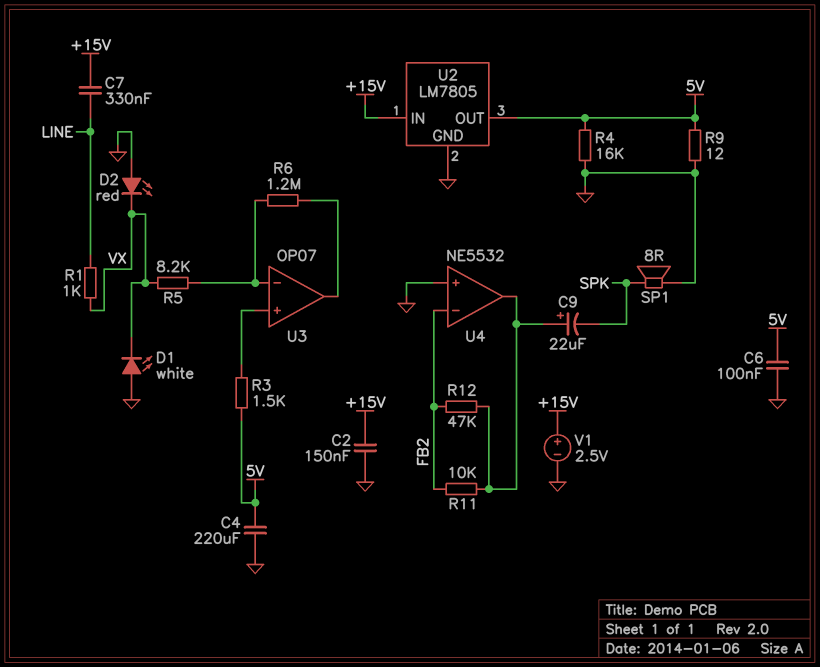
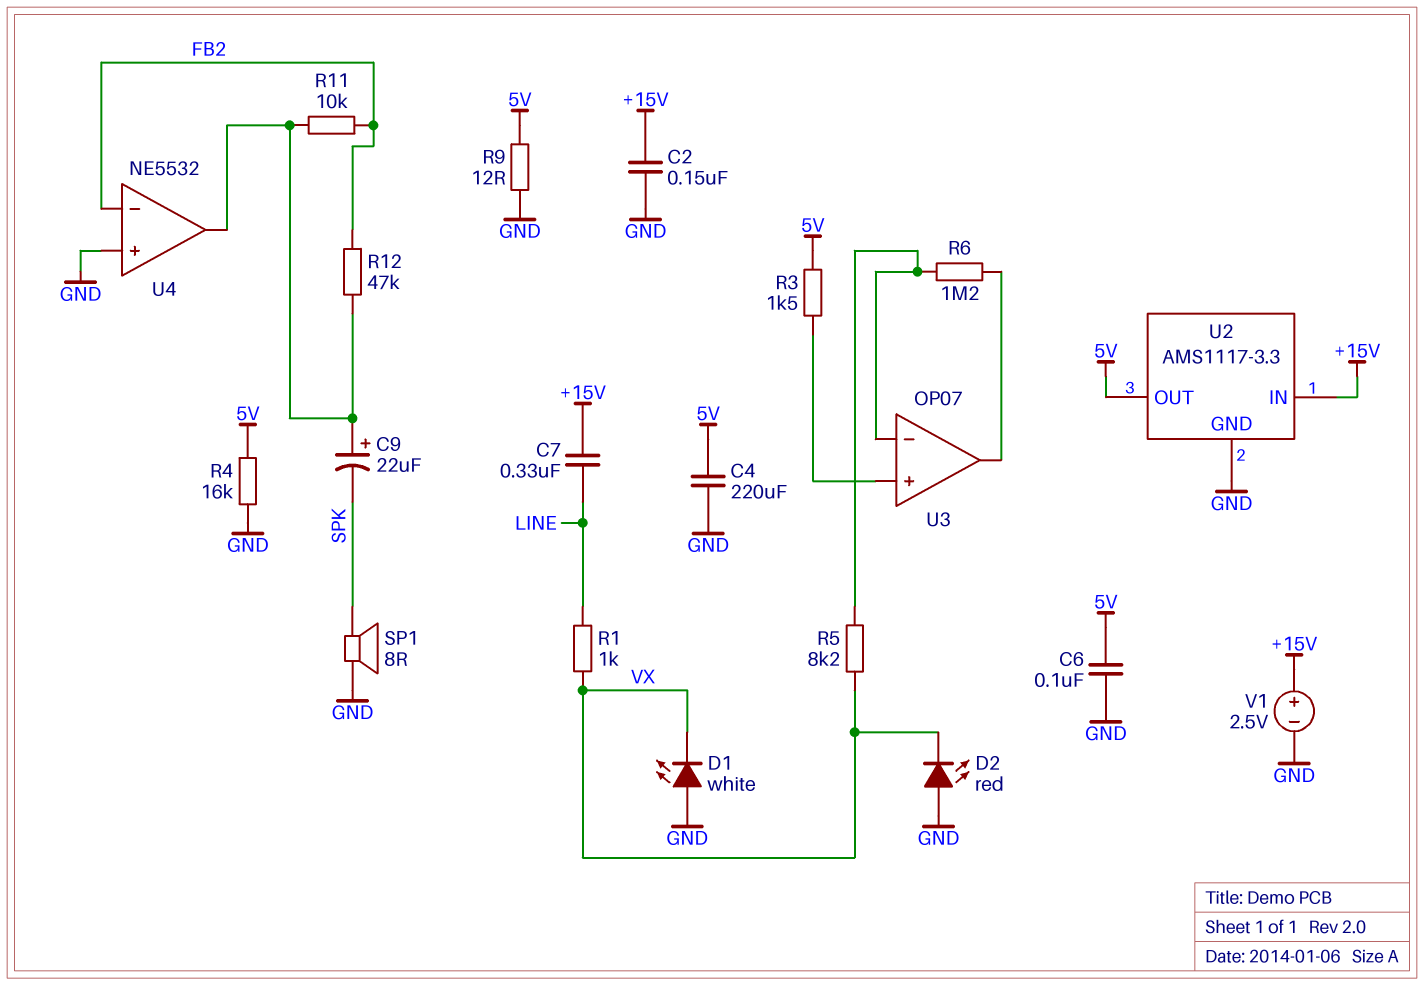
U2: LM7805 -> AMS1117-3.3

